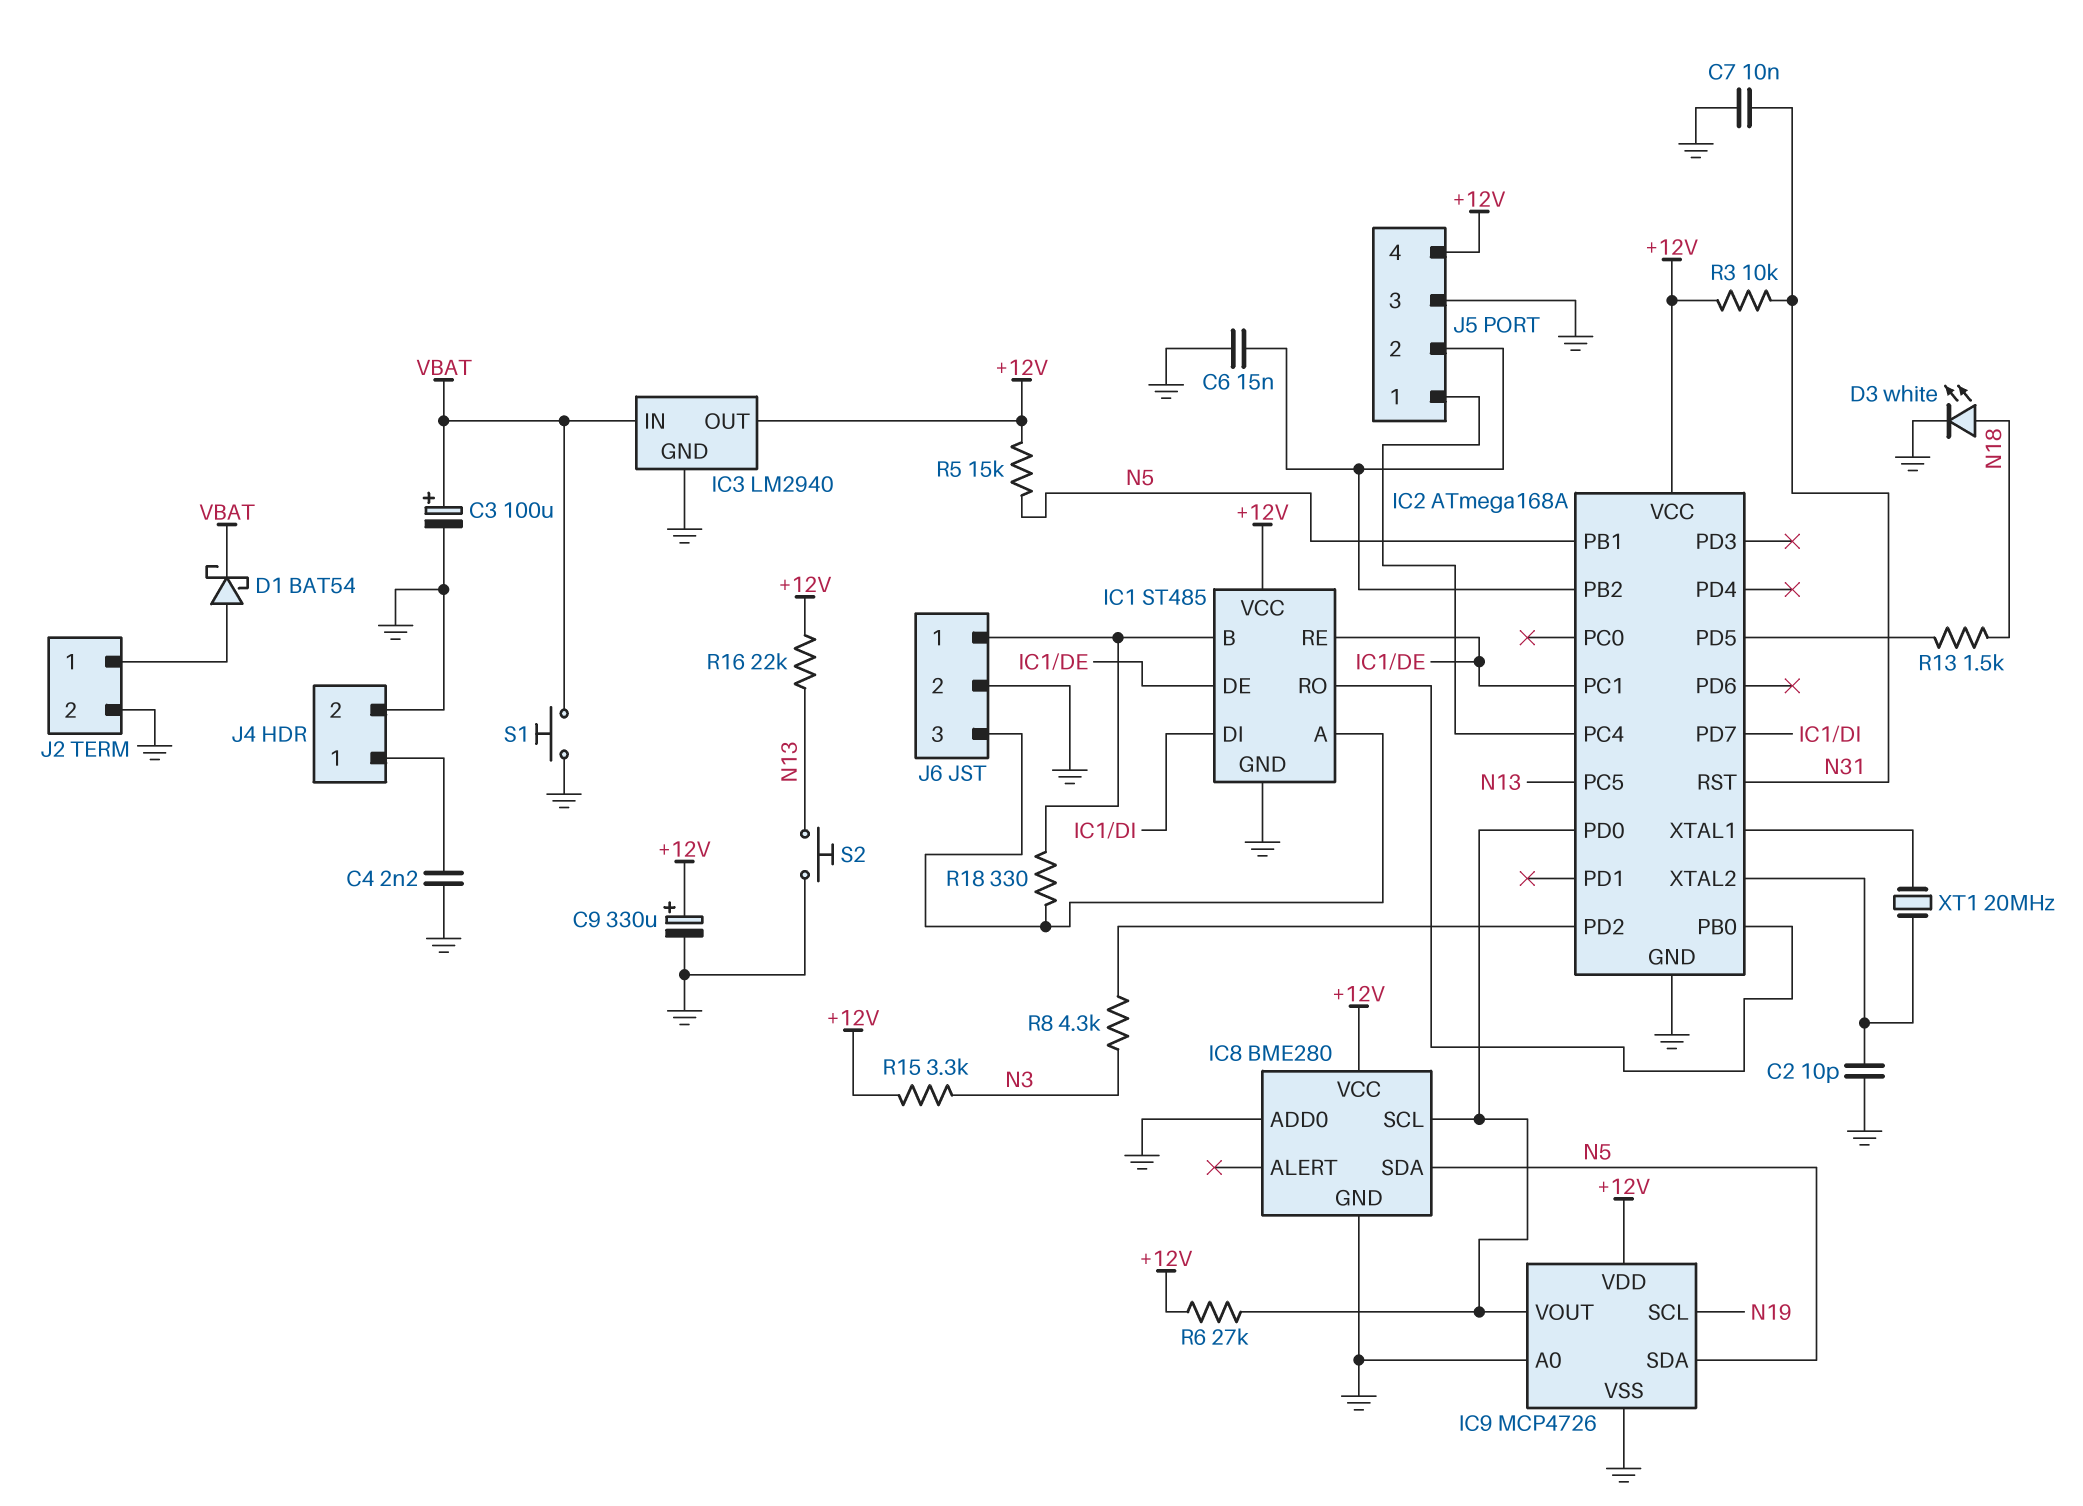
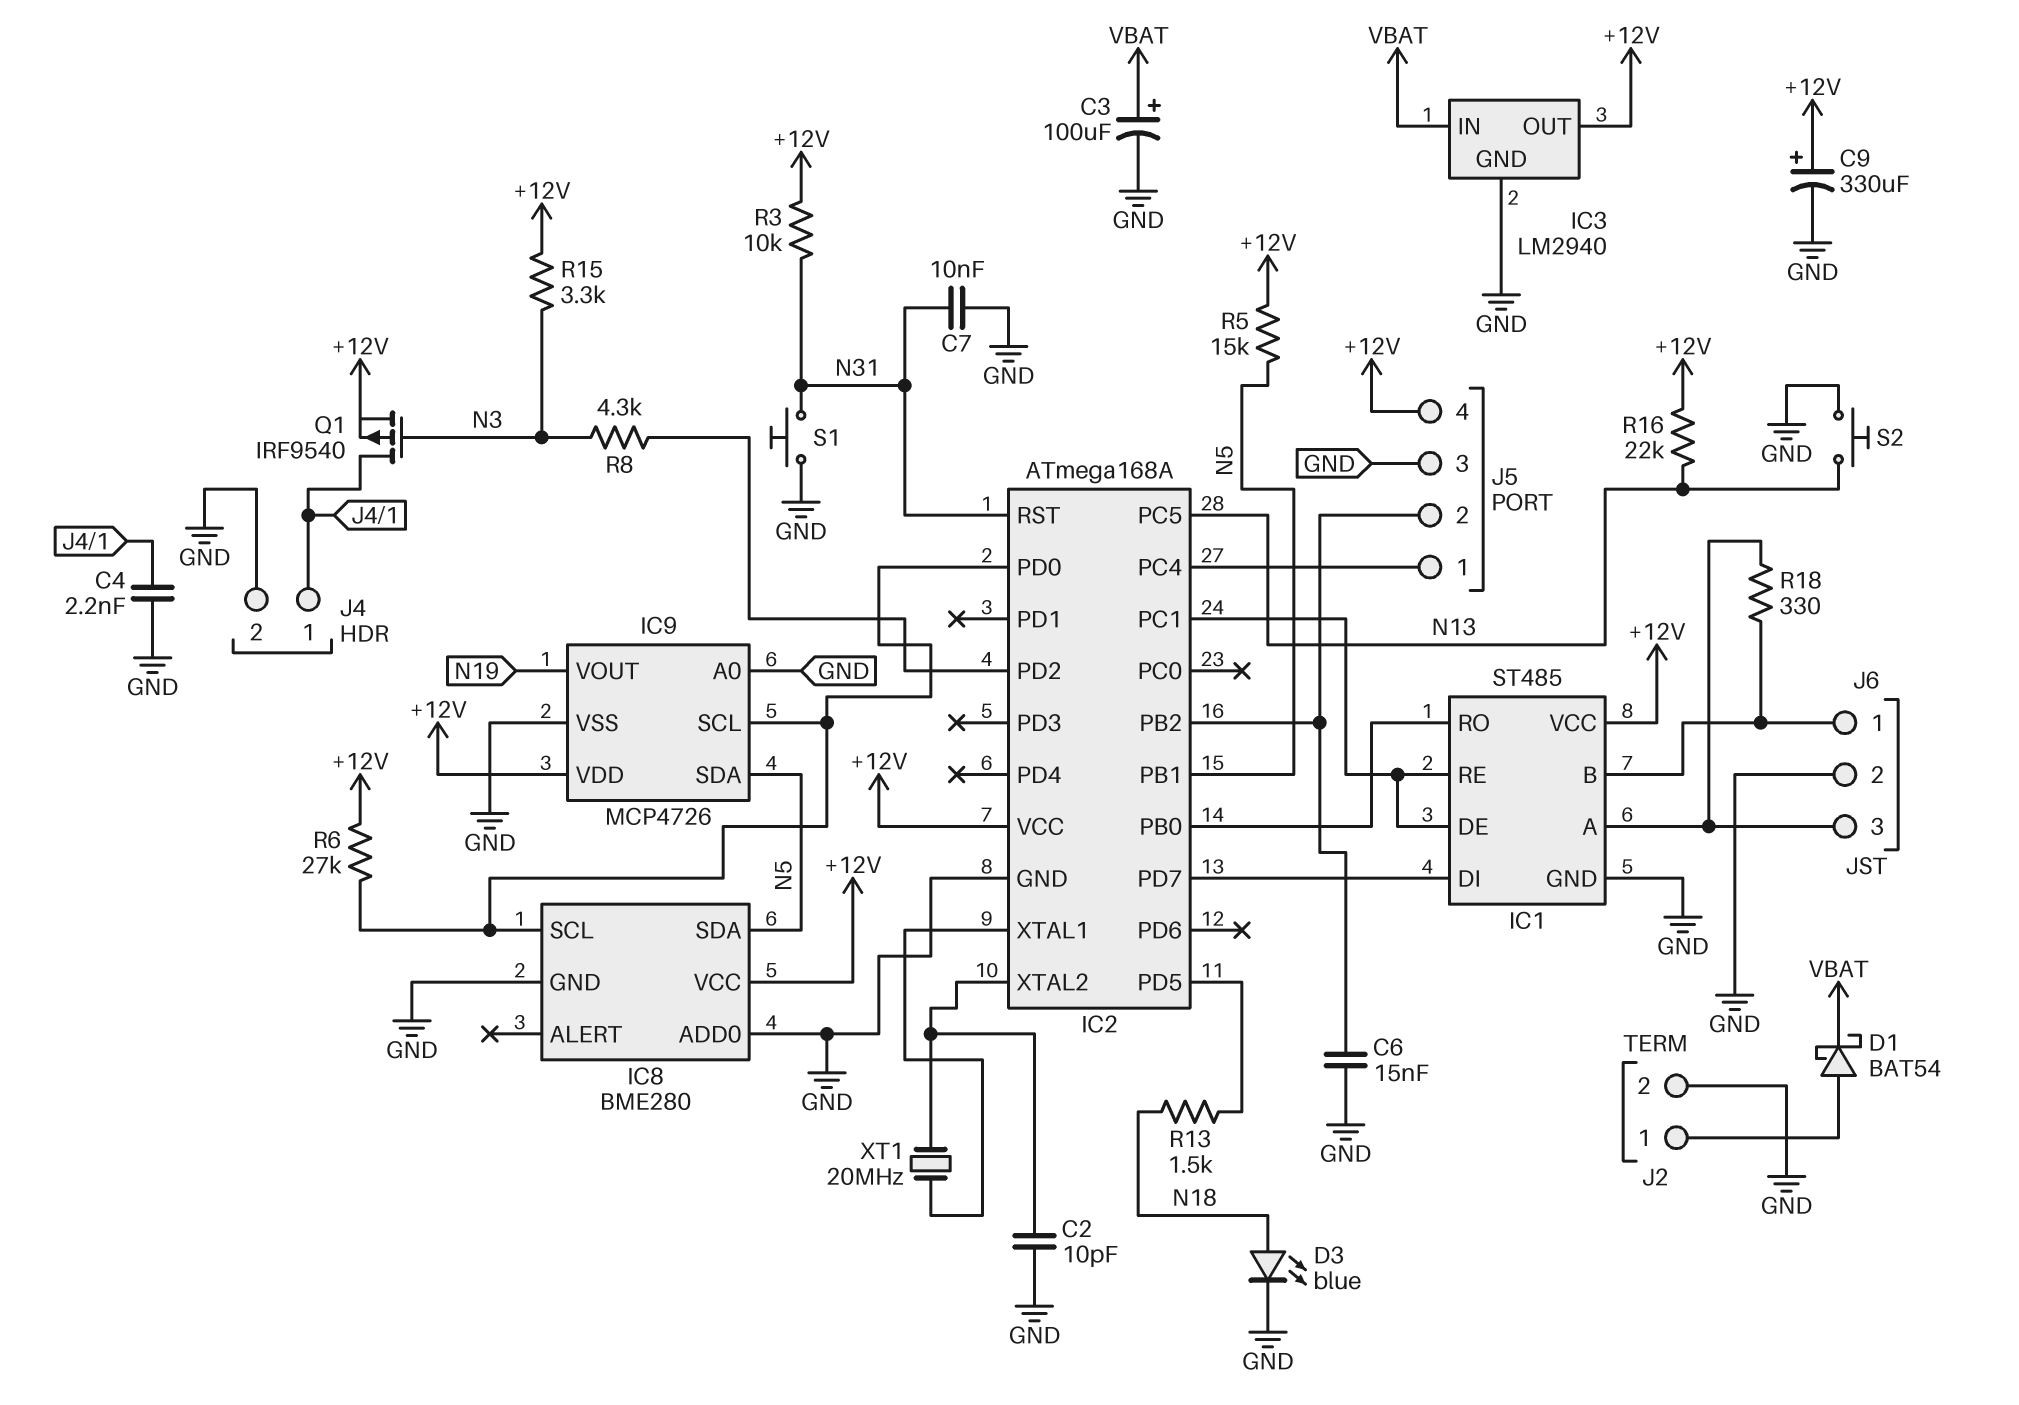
D3: LED white (A N18, K GND) -> LED blue (A N18, K GND)
IC9 pin SCL: N19 -> IC2/PD0
IC9 pin VOUT: IC2/PD0 -> N19
Q1: none -> PMOS IRF9540 (G N3, D J4/1, S +12V)
S1: button (GND, VBAT) -> button (GND, N31)

